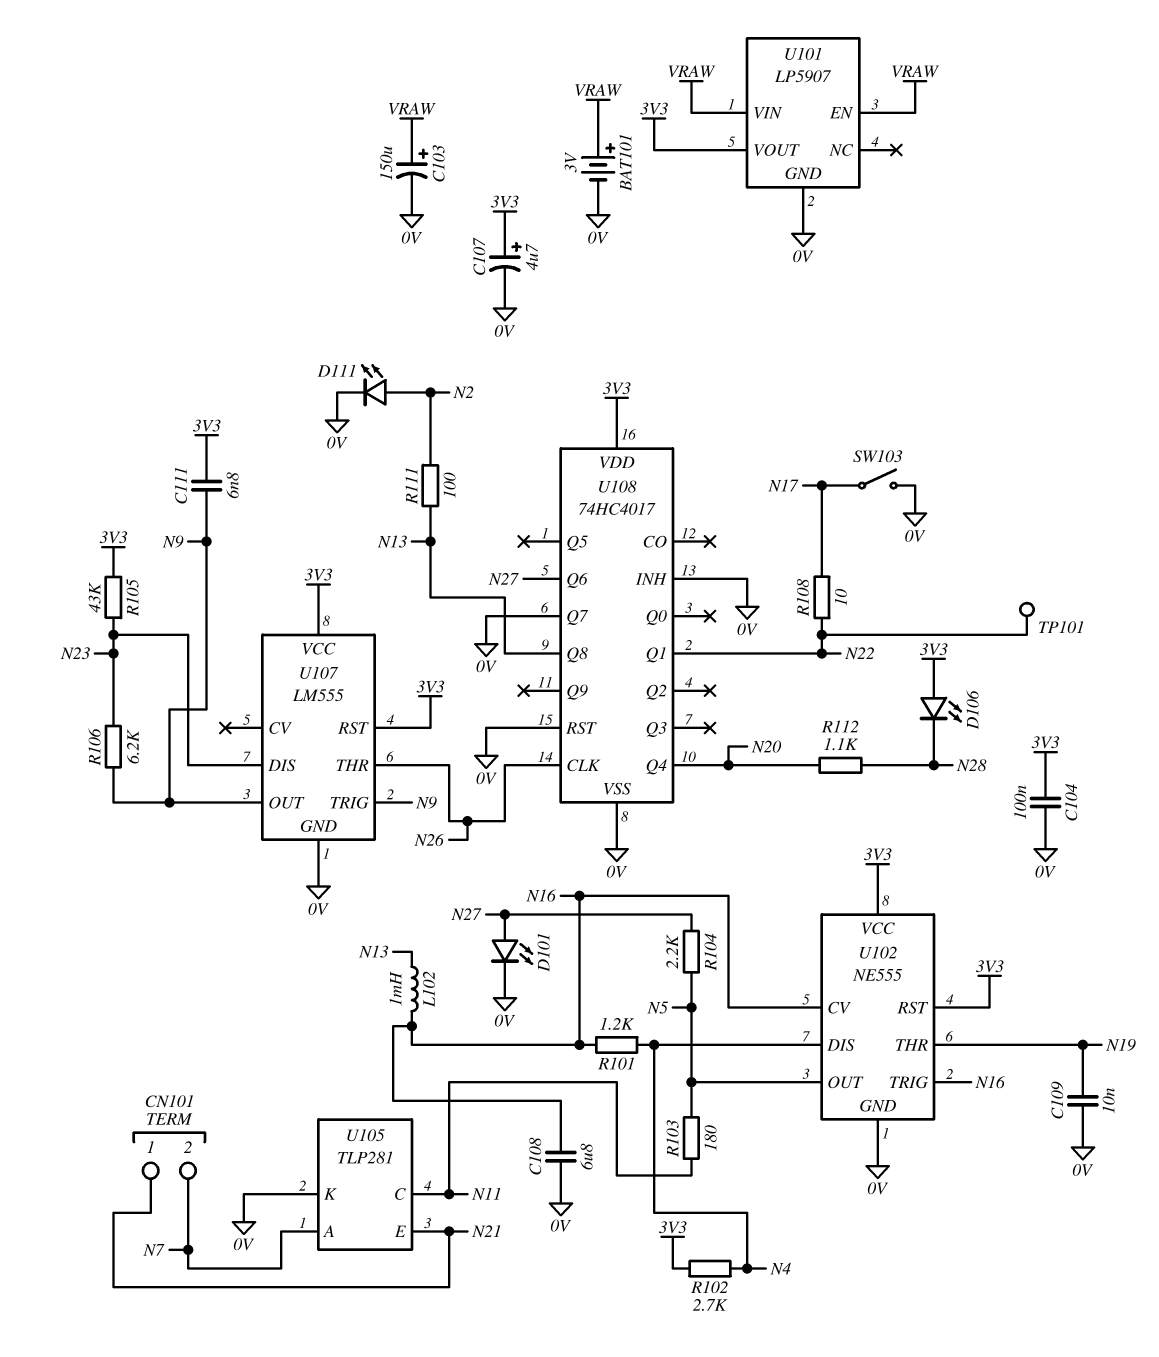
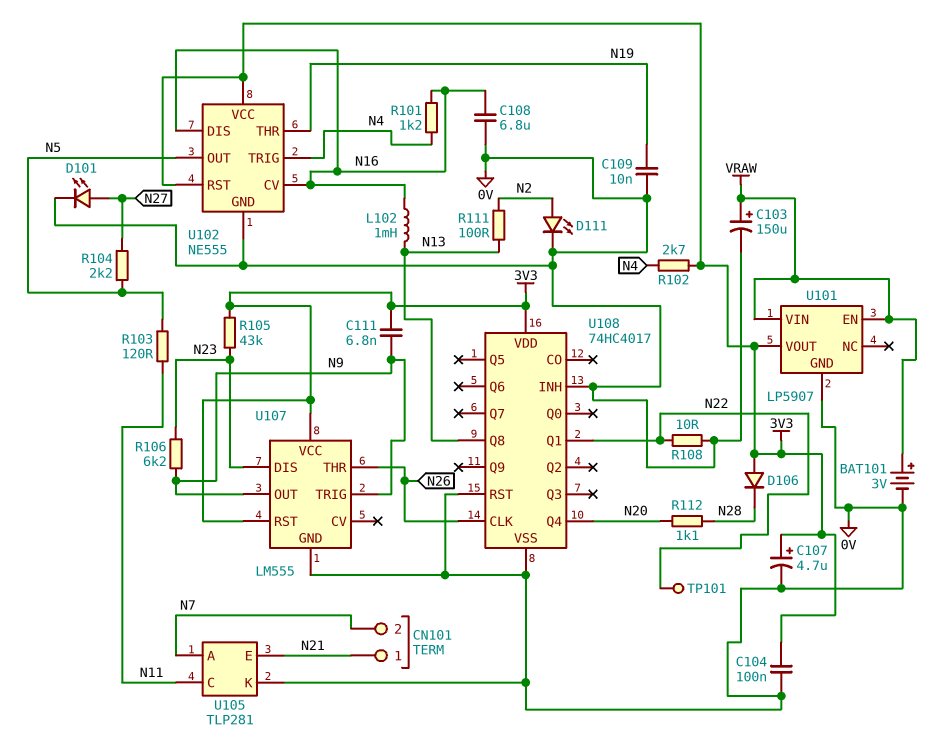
D106: LED (A 3V3, K N28) -> diode (A 3V3, K N28)
R103: 180 (N5, N11) -> 120 (N5, N11)
R108: 10 (N17, N22) -> 10 (0V, N22)
SW103: switch (0V, N17) -> none
U102 pin DIS: N4 -> N16
U102 pin TRIG: N16 -> N4
U108 pin Q6: N27 -> none
U108 pin Q7: 0V -> none

